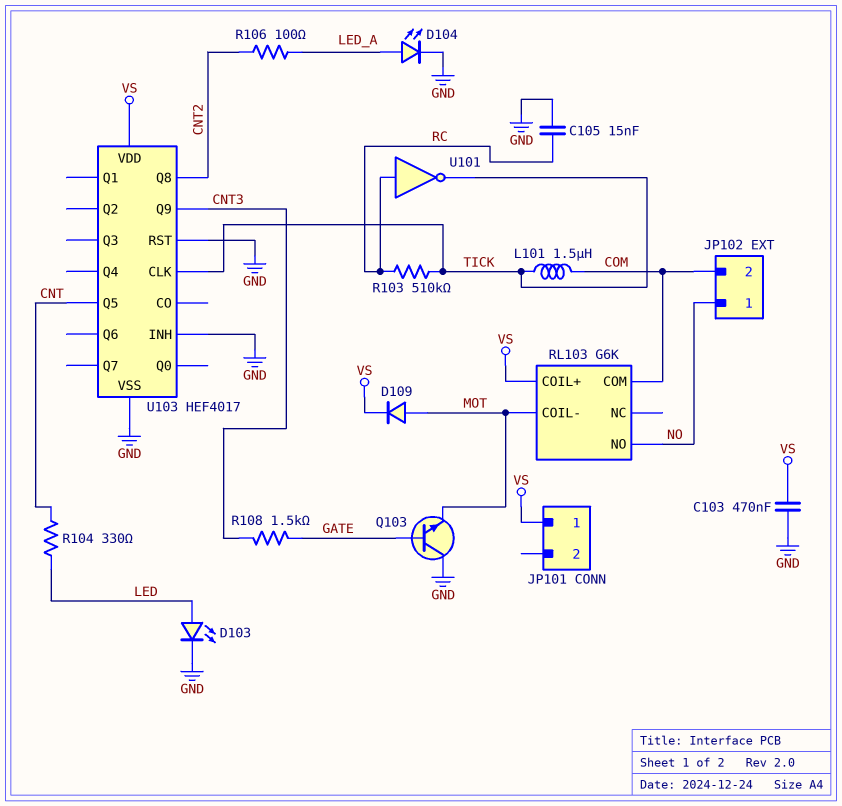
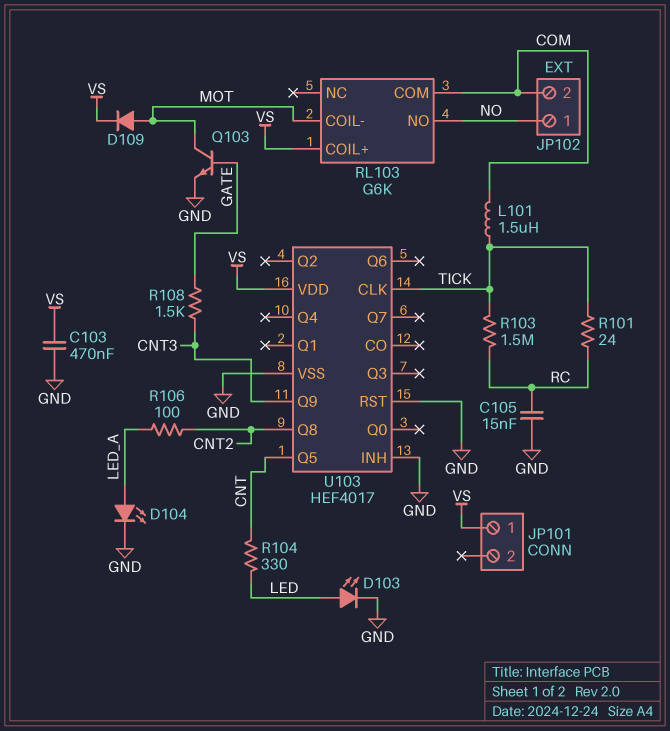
Q103: NPN (B GATE, C GND, E MOT) -> NPN (B GATE, C MOT, E GND)
R101: none -> 24 (RC, TICK)
R103: 510k (RC, TICK) -> 1.5M (RC, TICK)
U101: NOT (in RC, out TICK) -> none

